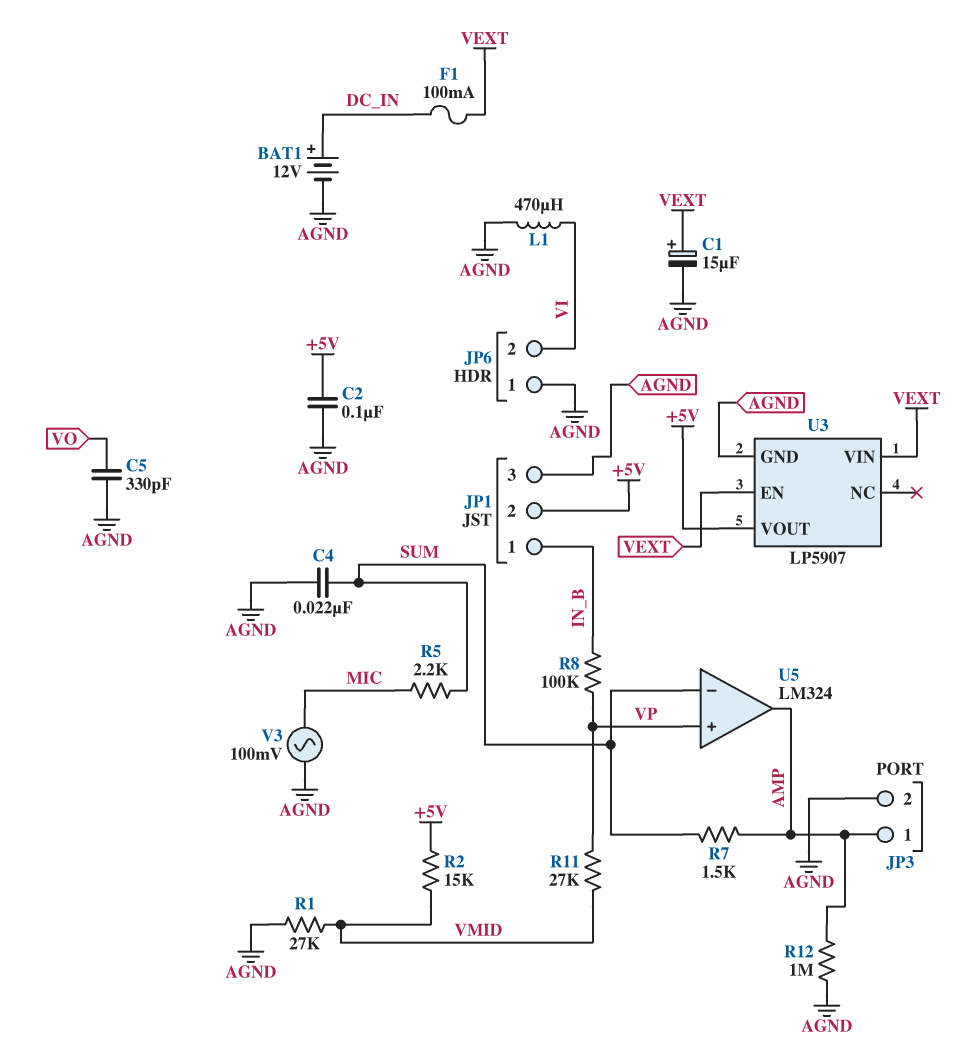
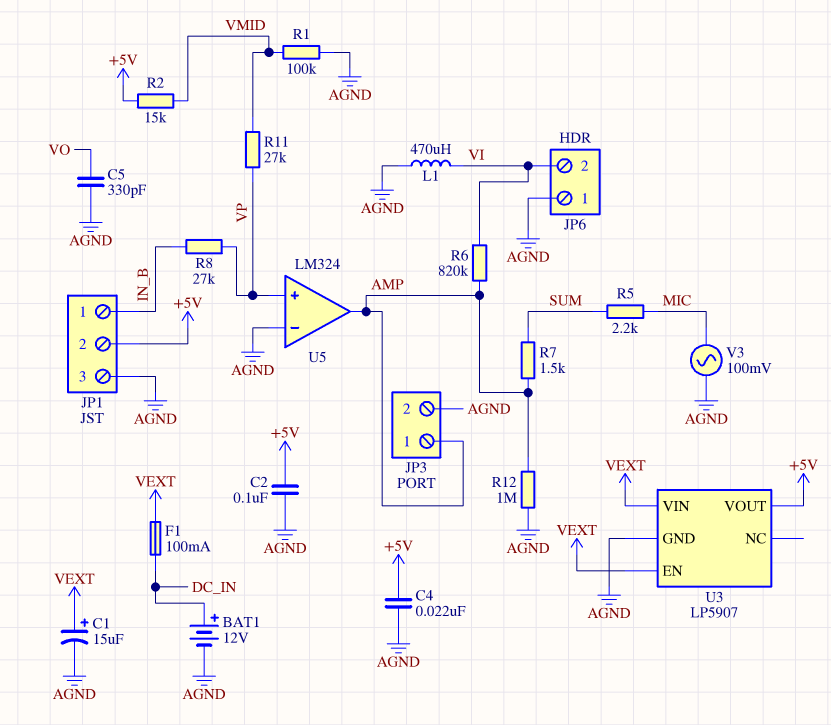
C4: 22nF (AGND, SUM) -> 22nF (+5V, AGND)
R1: 27k (AGND, VMID) -> 100k (AGND, VMID)
R6: none -> 820k (AMP, VI)
R8: 100k (IN_B, VP) -> 27k (IN_B, VP)
U5 pin in-: SUM -> AGND

